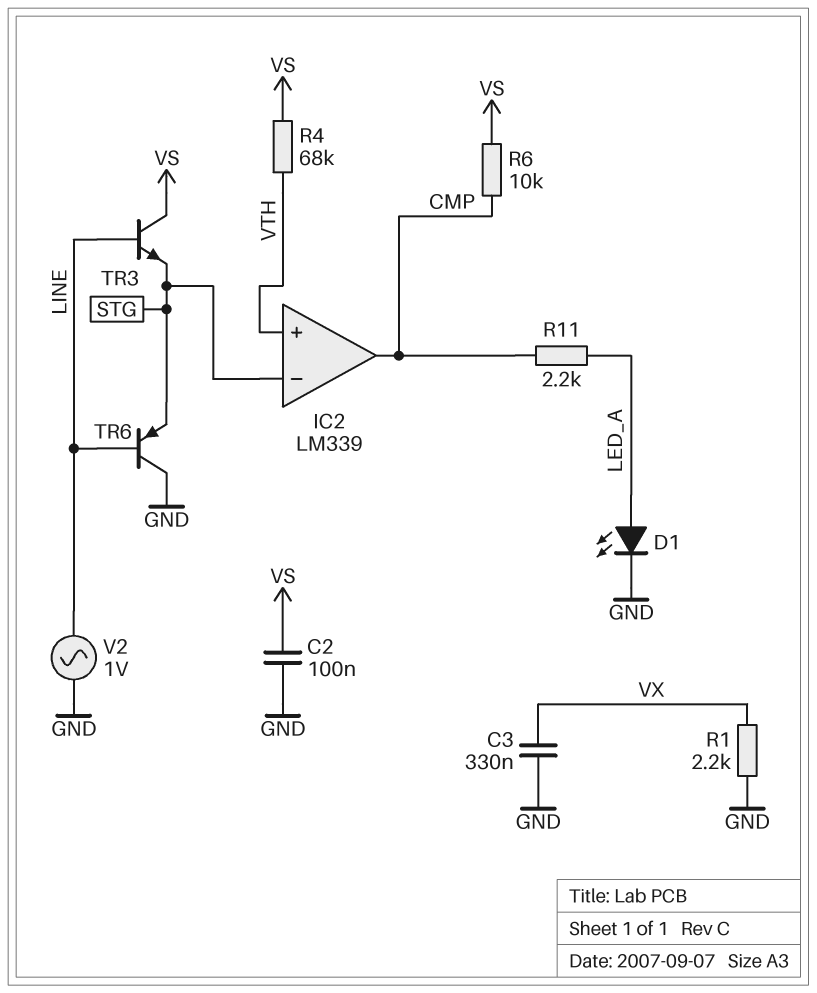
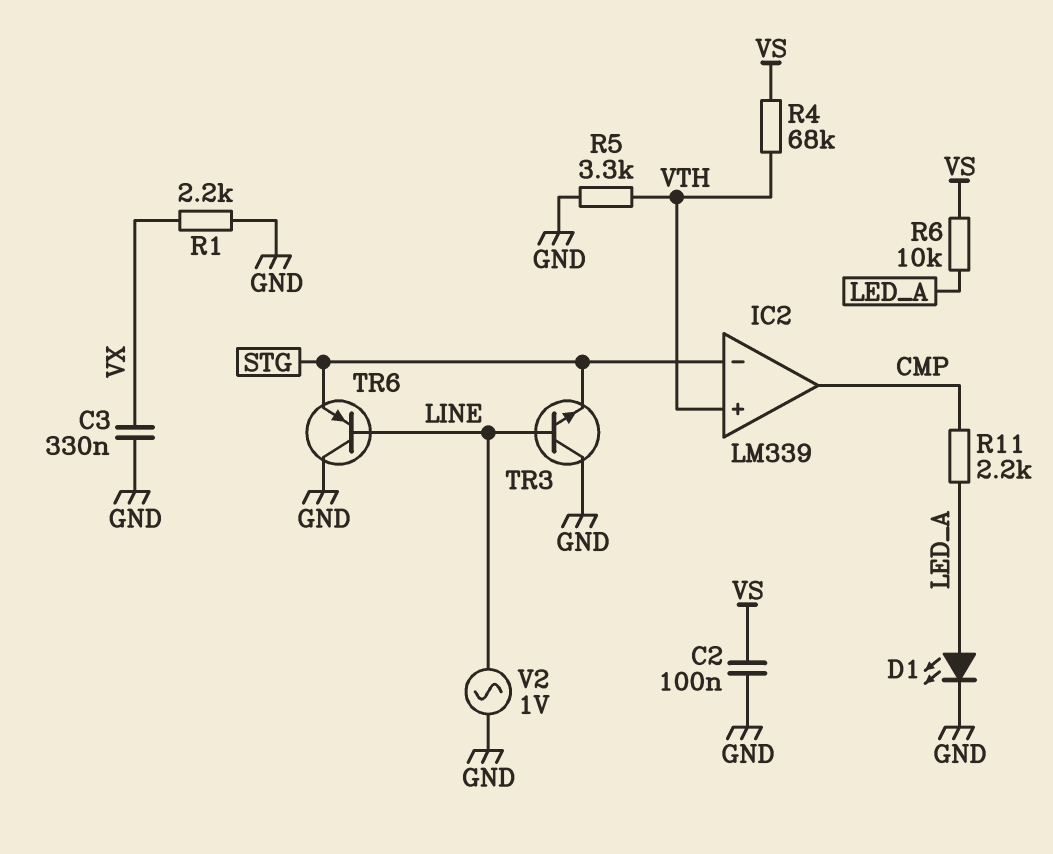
R5: none -> 3.3k (GND, VTH)
R6: 10k (CMP, VS) -> 10k (LED_A, VS)
TR3: NPN (B LINE, C VS, E STG) -> NPN (B LINE, C GND, E STG)

